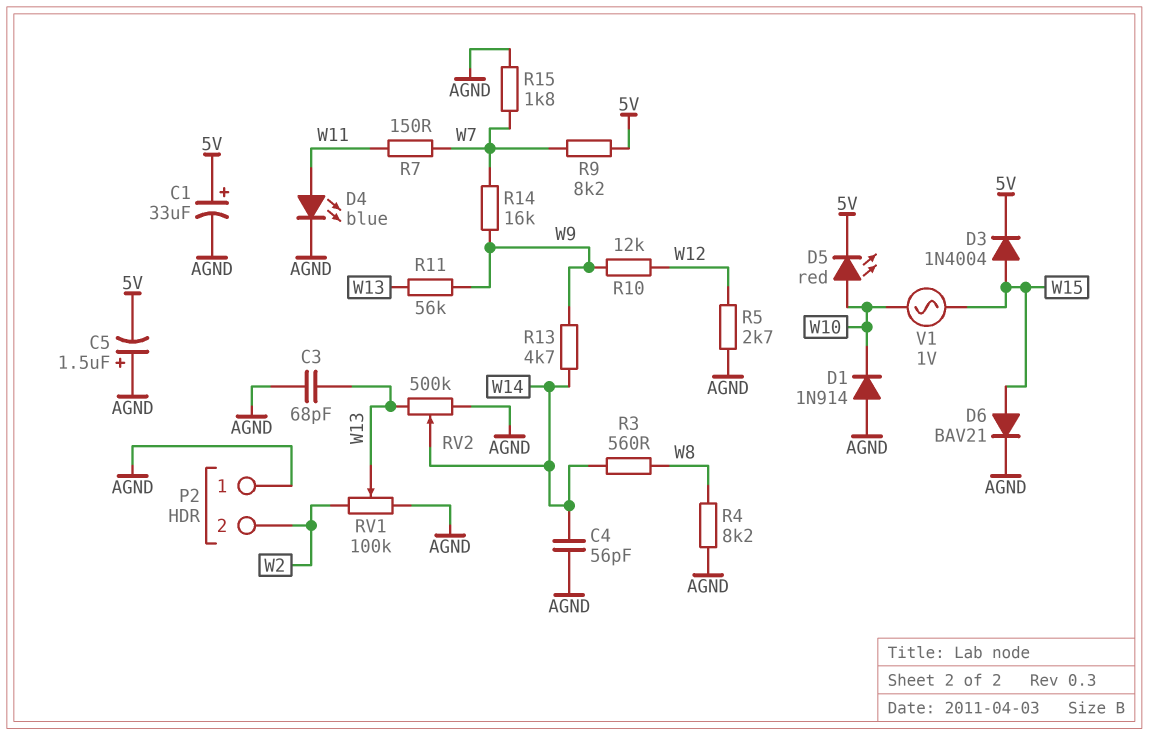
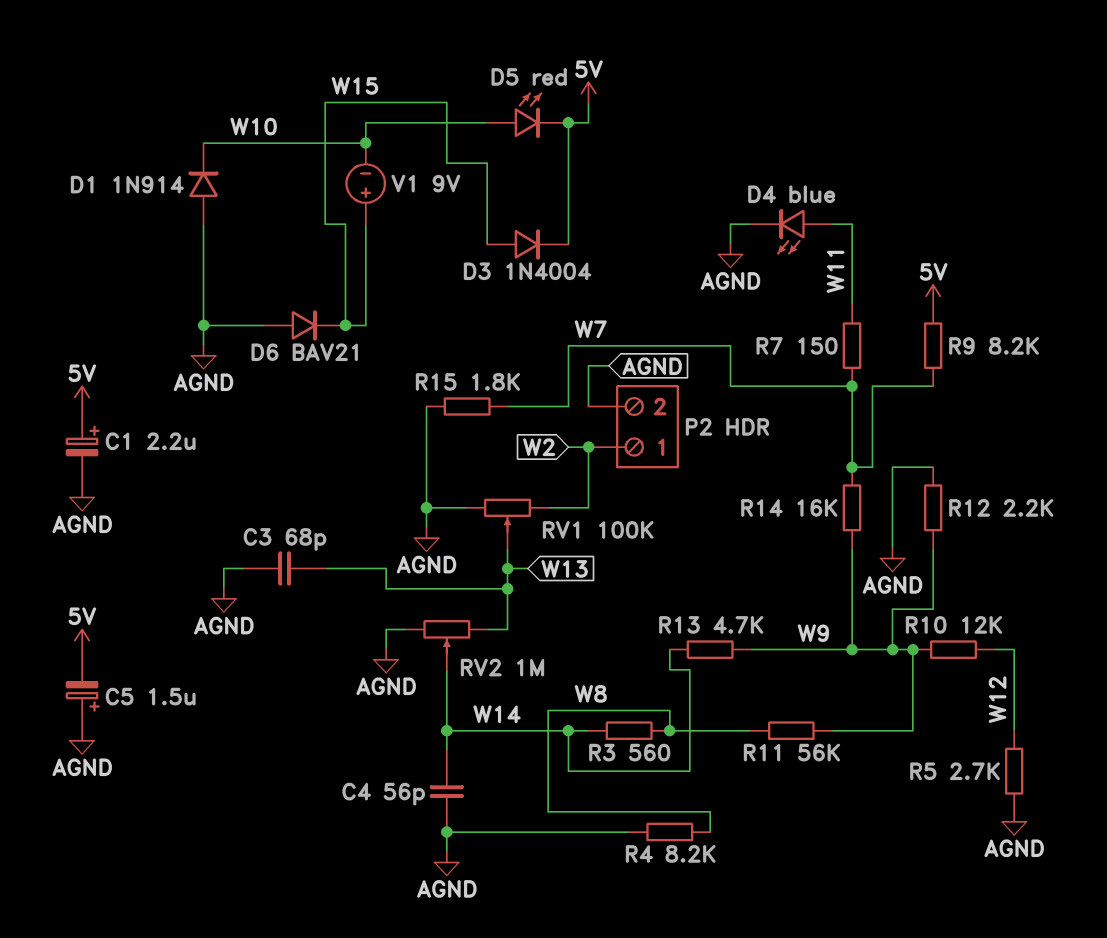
C1: 33uF (plus 5V, minus AGND) -> 2.2uF (plus 5V, minus AGND)
D6: diode BAV21 (A W15, K AGND) -> diode BAV21 (A AGND, K W15)
P2 pin 1: AGND -> W2
P2 pin 2: W2 -> AGND
R11: 56k (W9, W13) -> 56k (W8, W9)
R12: none -> 2.2k (AGND, W9)
RV2: 500k (AGND, W13, wiper W14) -> 1M (AGND, W13, wiper W14)
V1: AC 1V (W10, W15) -> 9V (plus W15, minus W10)

